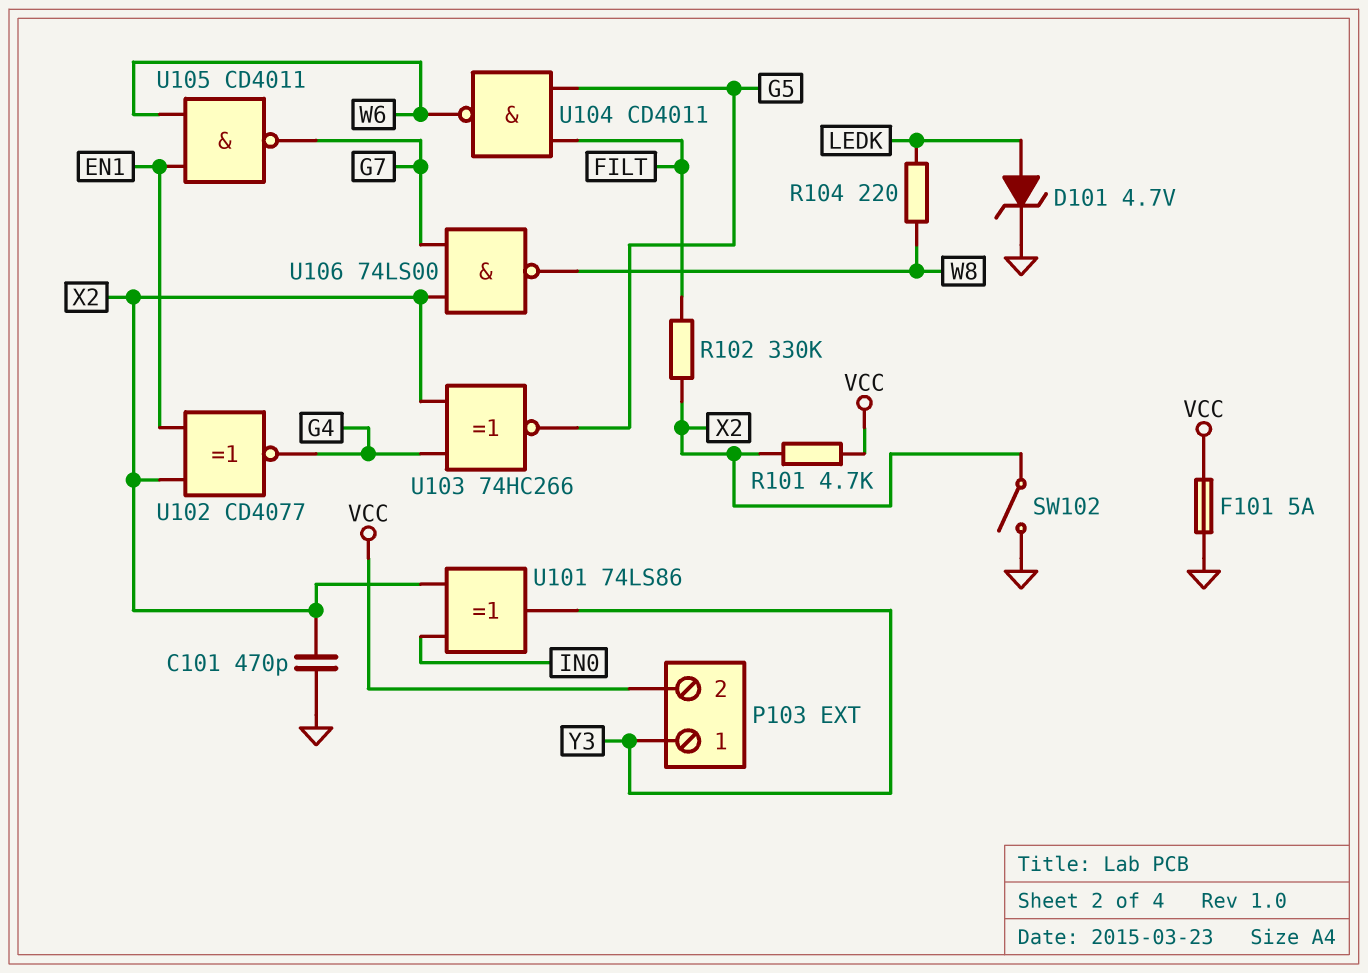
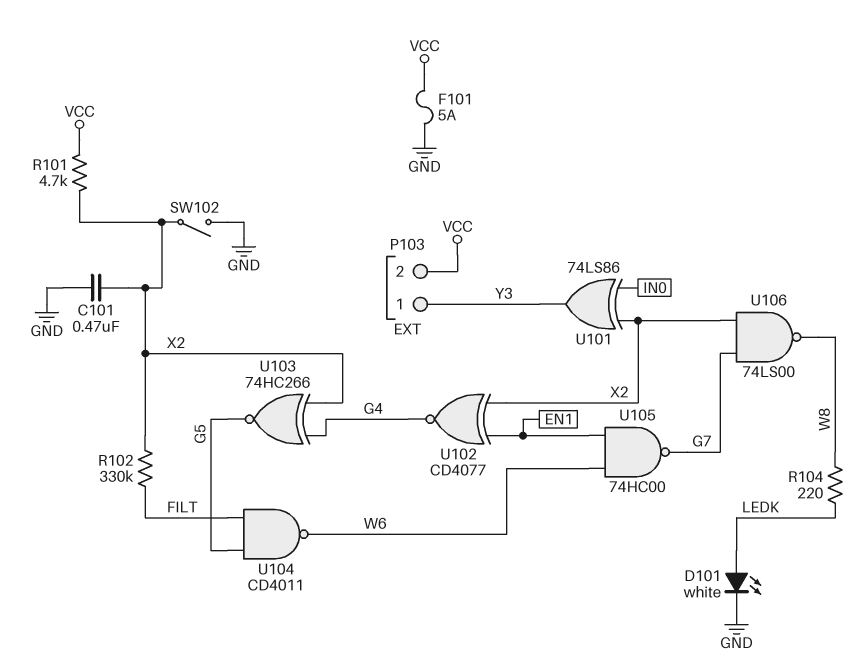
C101: 470pF (GND, X2) -> 470nF (GND, X2)
D101: zener 4.7V (A LEDK, K GND) -> LED white (A LEDK, K GND)
U105: NAND CD4011 (in EN1, in W6, out G7) -> NAND 74HC00 (in EN1, in W6, out G7)

